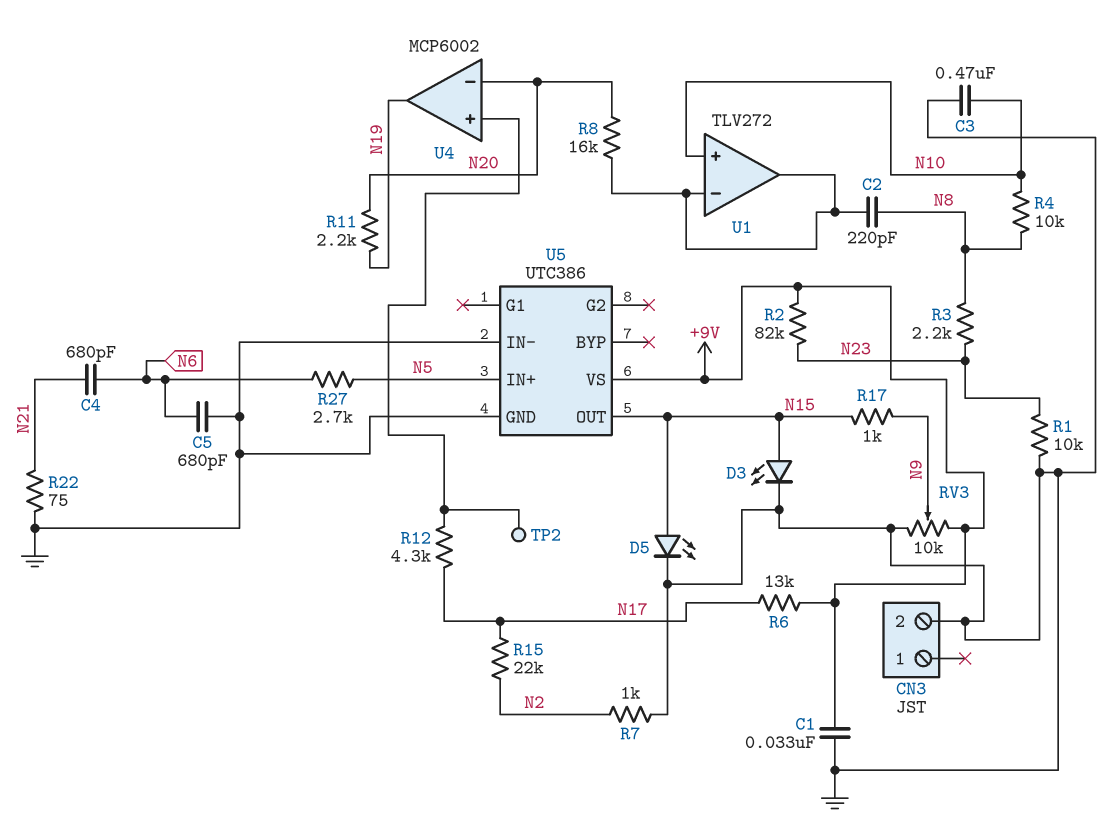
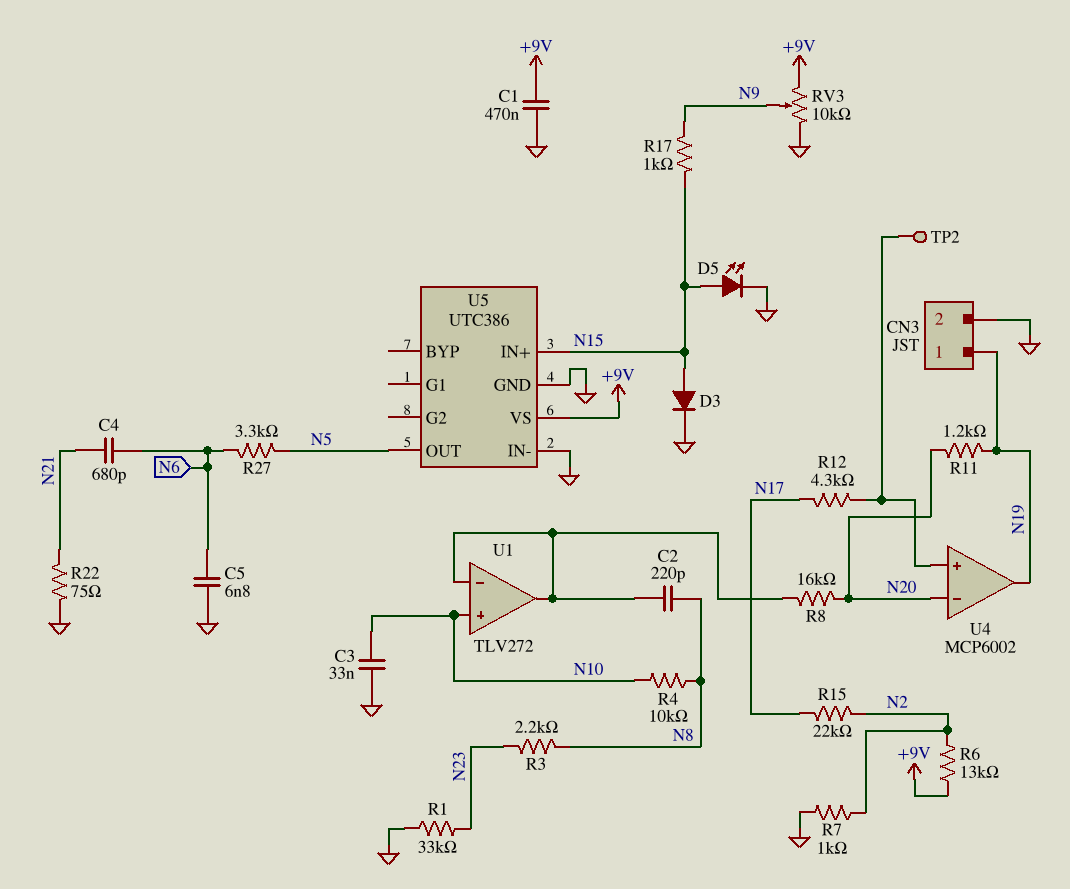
C1: 33nF (+9V, GND) -> 470nF (+9V, GND)
C3: 470nF (GND, N10) -> 33nF (GND, N10)
C5: 680pF (GND, N6) -> 6.8nF (GND, N6)
CN3 pin 1: none -> N19
D3: LED (A N15, K GND) -> diode (A N15, K GND)
R1: 10k (GND, N23) -> 33k (GND, N23)
R2: 82k (+9V, N23) -> none
R6: 13k (+9V, N17) -> 13k (+9V, N2)
R11: 2.2k (N19, N20) -> 1.2k (N19, N20)
R27: 2.7k (N5, N6) -> 3.3k (N5, N6)
U5 pin IN+: N5 -> N15
U5 pin OUT: N15 -> N5

